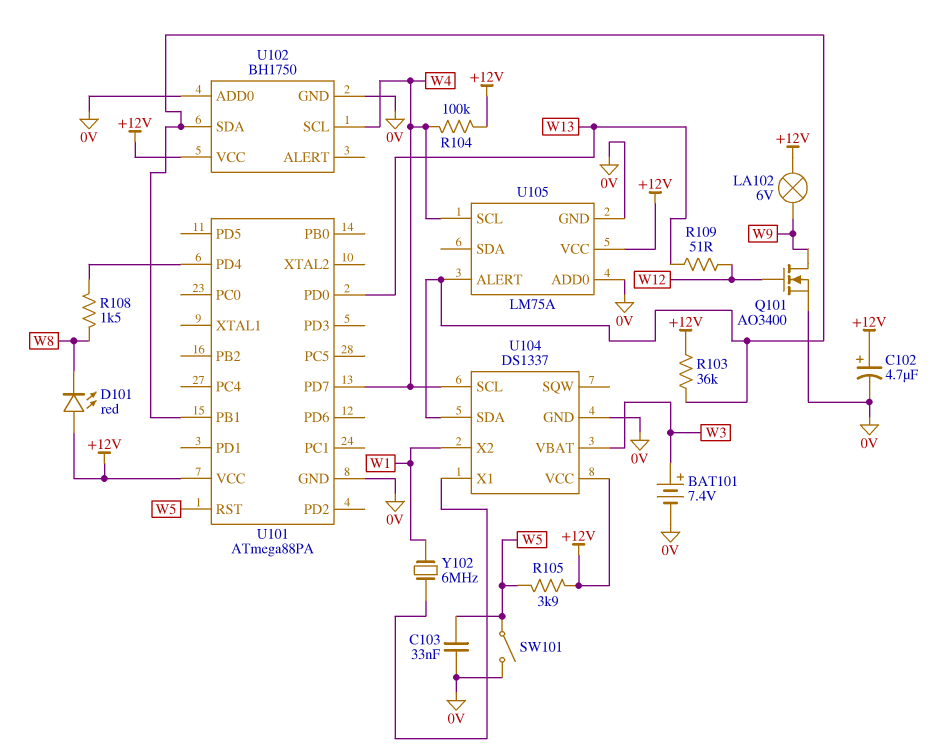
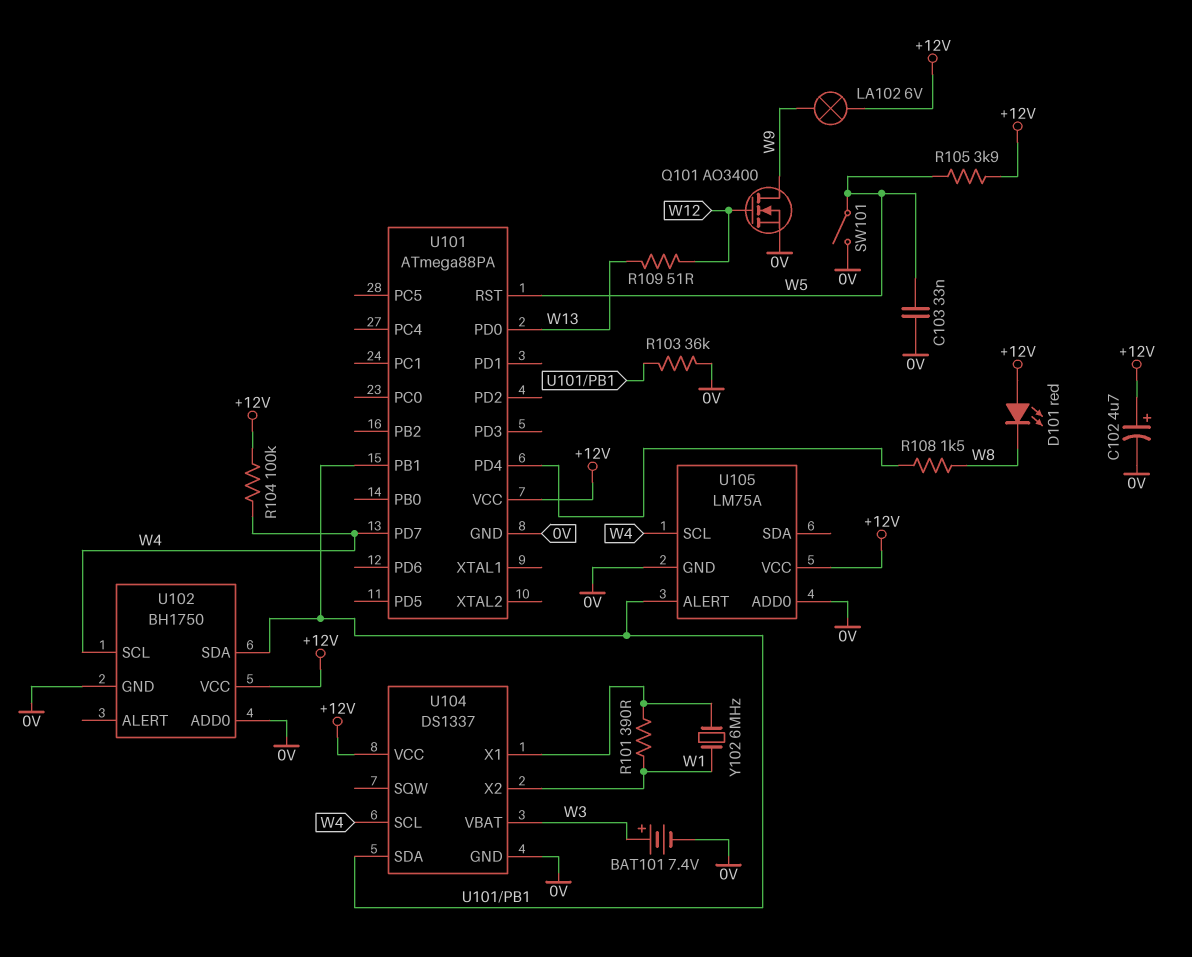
R101: none -> 390 (U104/X1, W1)
R103: 36k (+12V, U101/PB1) -> 36k (0V, U101/PB1)

